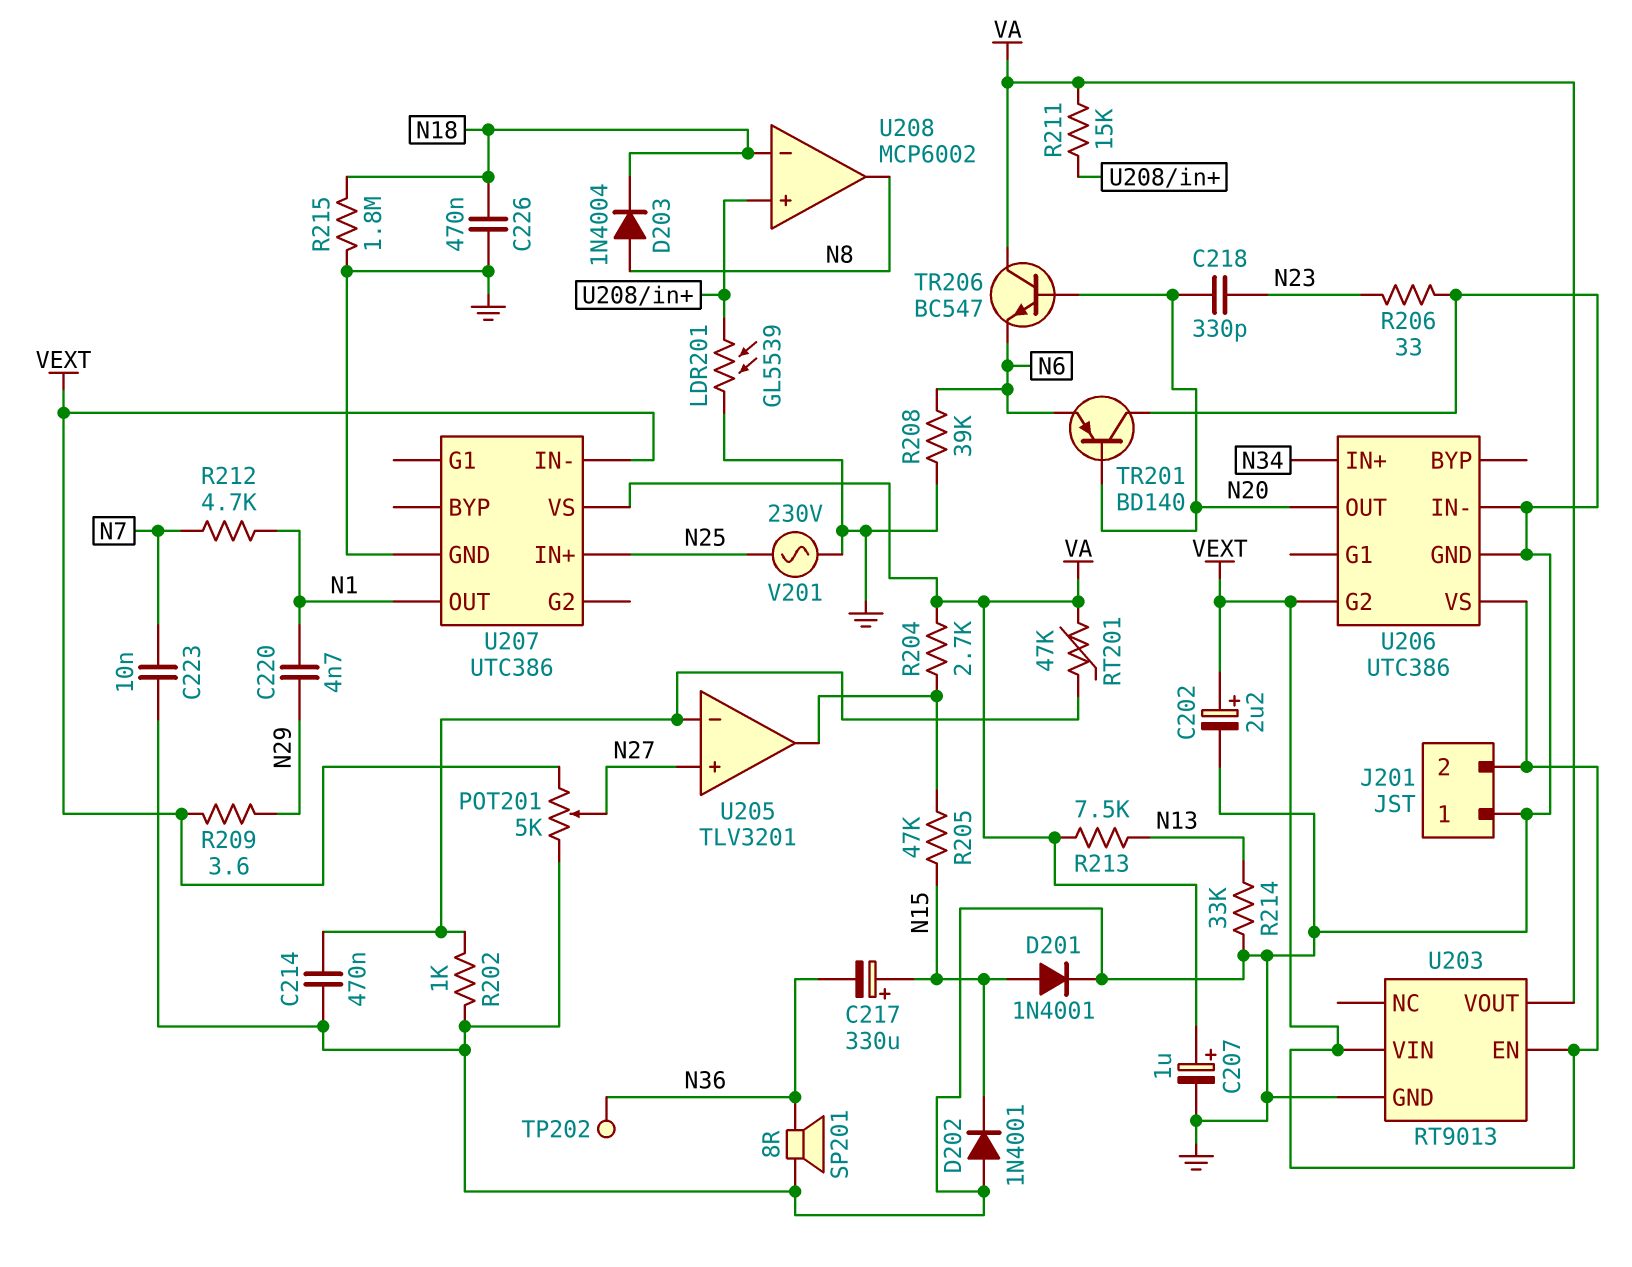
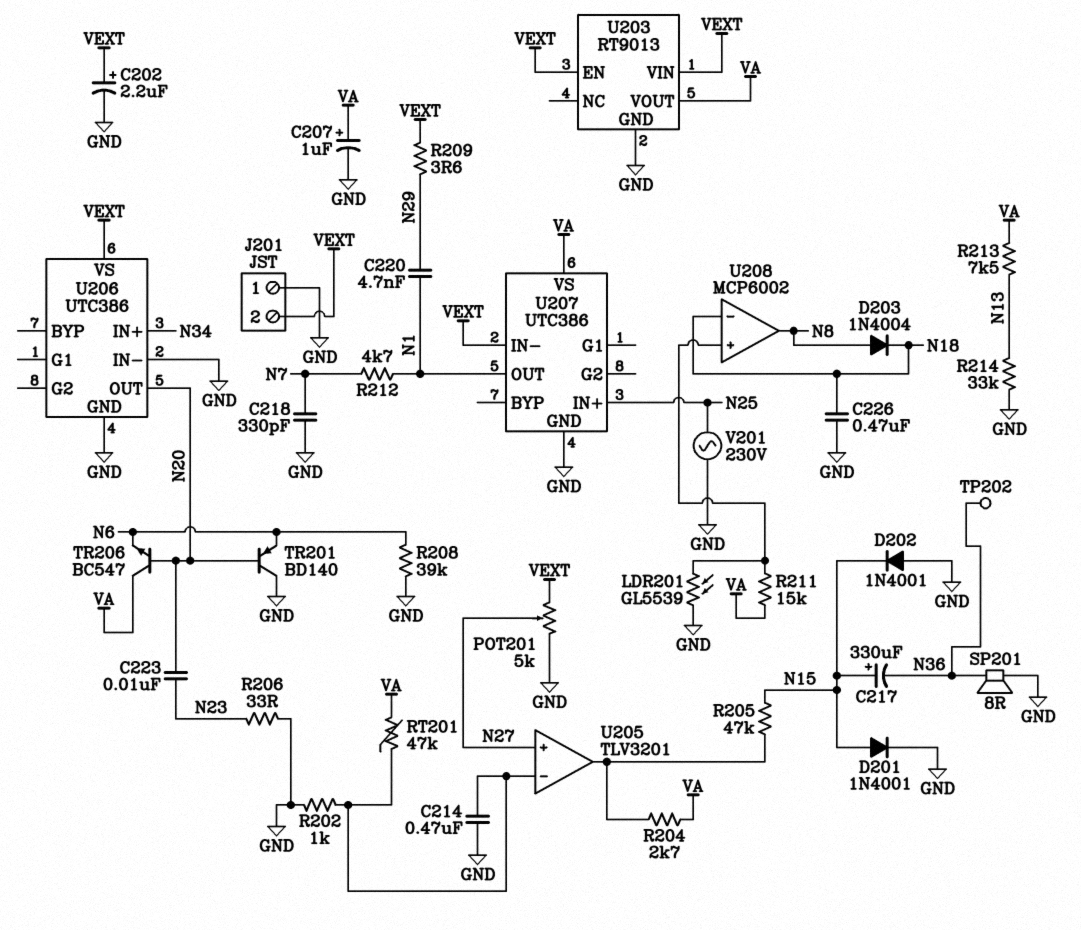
C218: 330pF (N20, N23) -> 330pF (GND, N7)
C223: 10nF (GND, N7) -> 10nF (N20, N23)
R215: 1.8M (GND, N18) -> none
U206 pin G2: VEXT -> none

